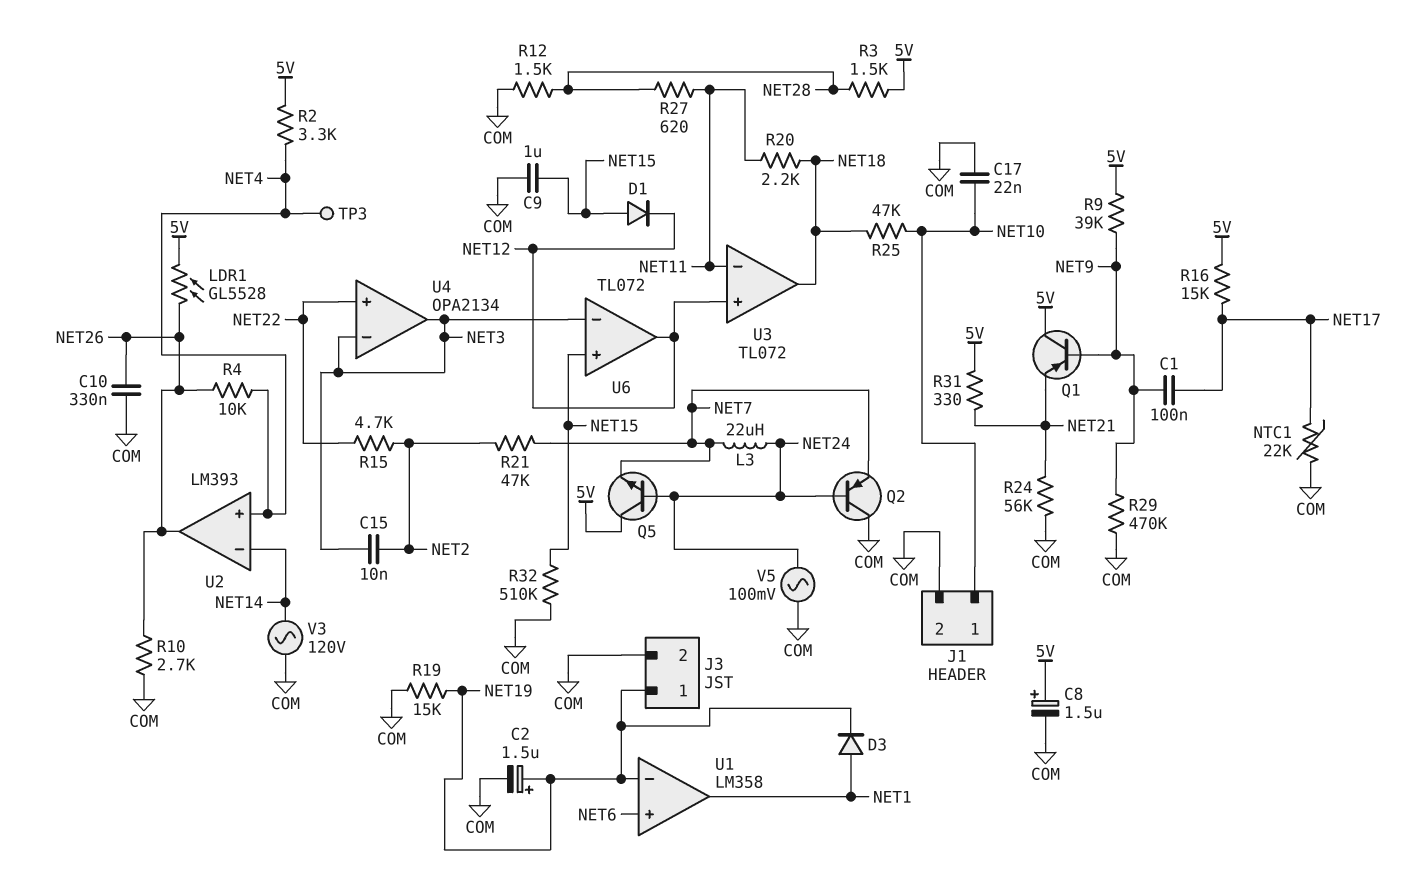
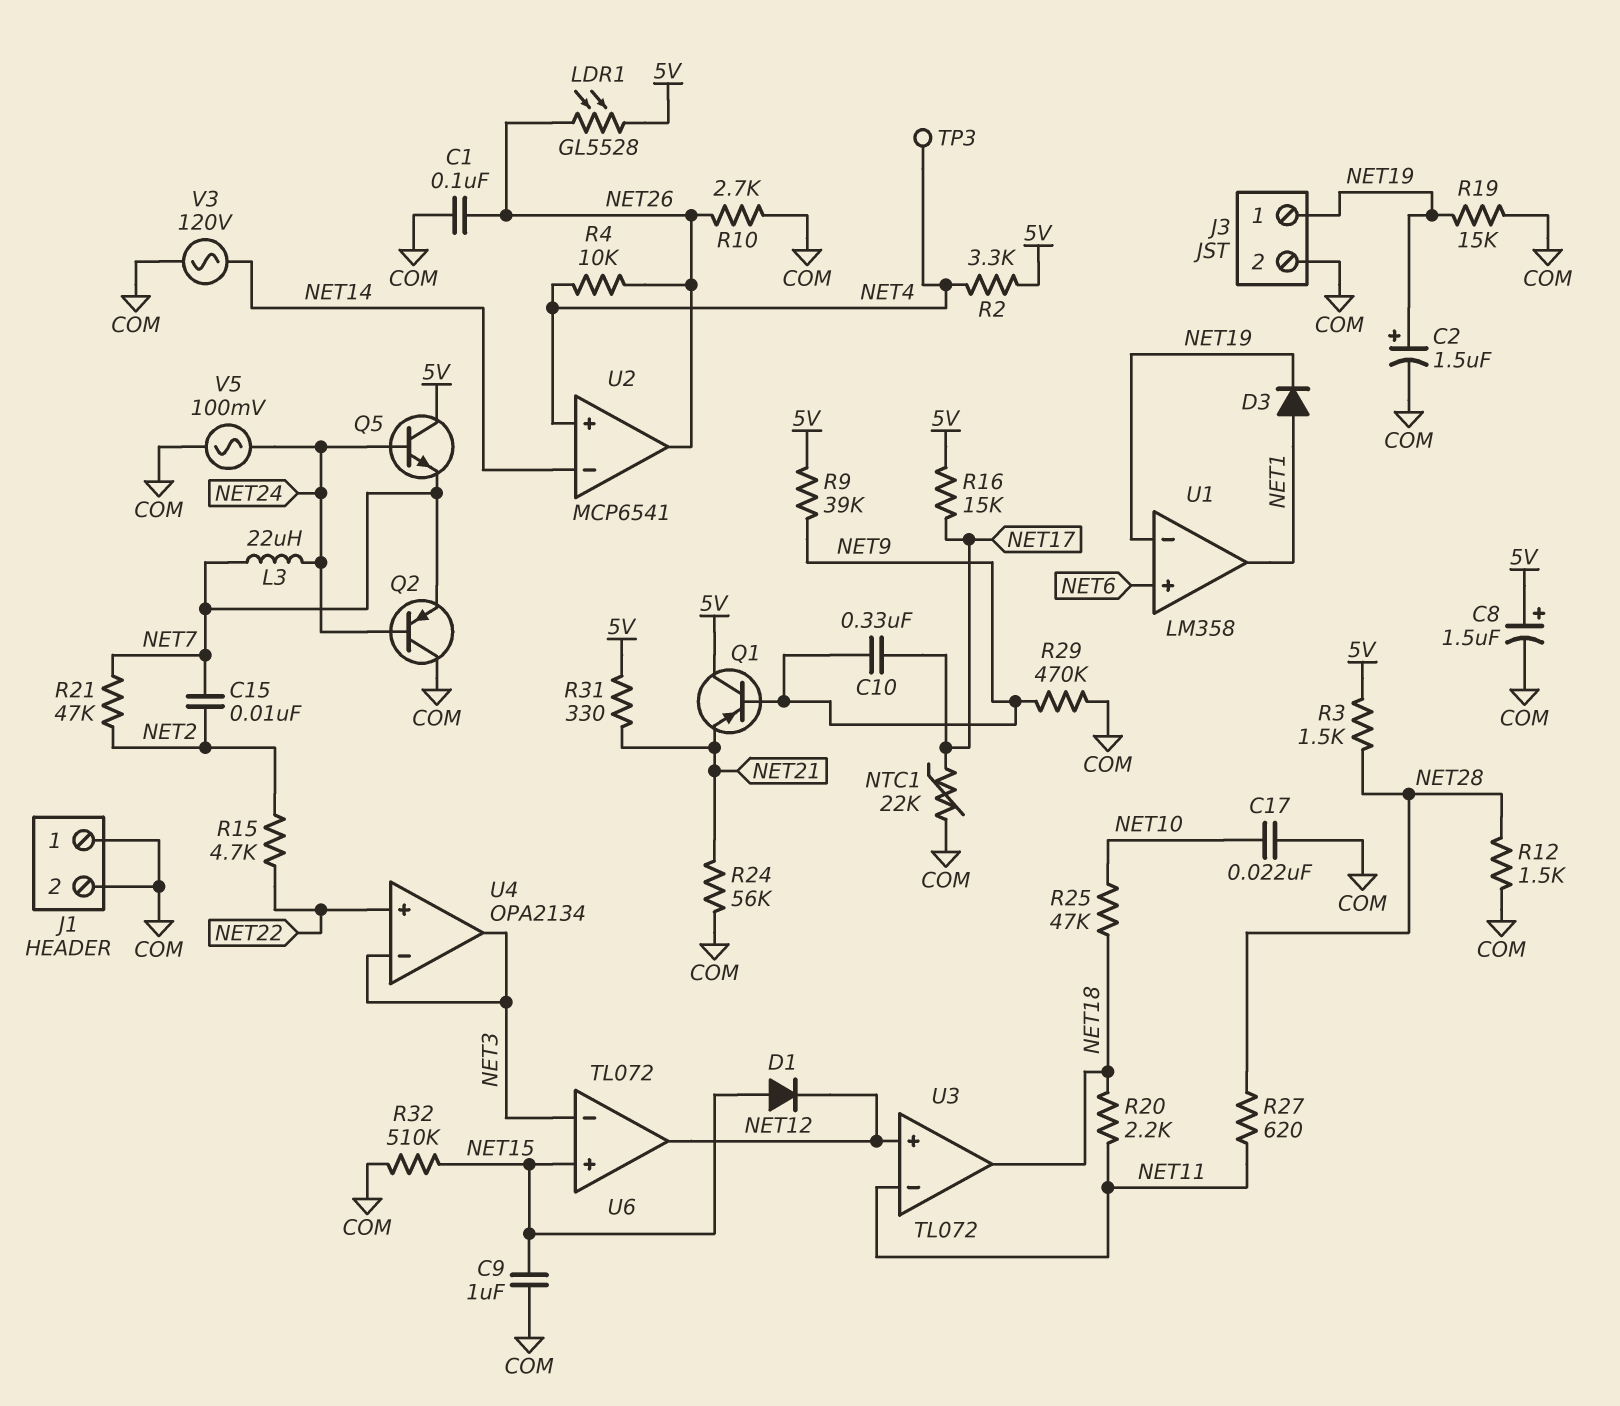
C1: 100nF (NET9, NET17) -> 100nF (COM, NET26)
C10: 330nF (COM, NET26) -> 330nF (NET9, NET17)
C15: 10nF (NET2, NET3) -> 10nF (NET2, NET7)
J1 pin 1: NET10 -> COM
U2: LM393 -> MCP6541

